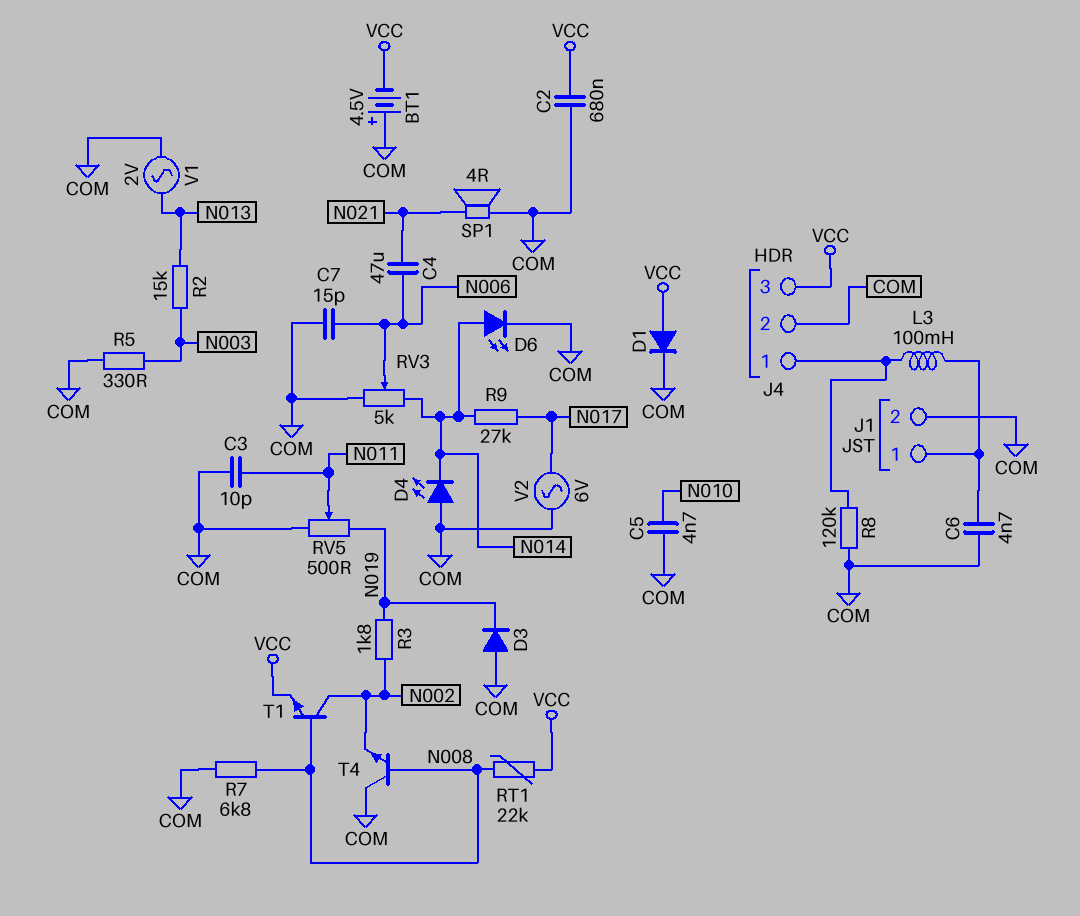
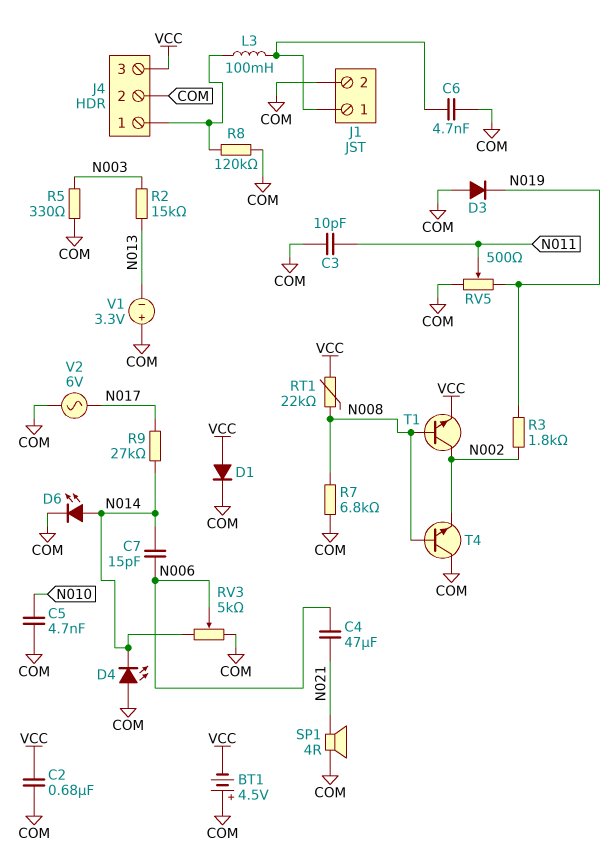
C7: 15pF (COM, N006) -> 15pF (N006, N014)
V1: AC 2V (COM, N013) -> 3.3V (plus COM, minus N013)

